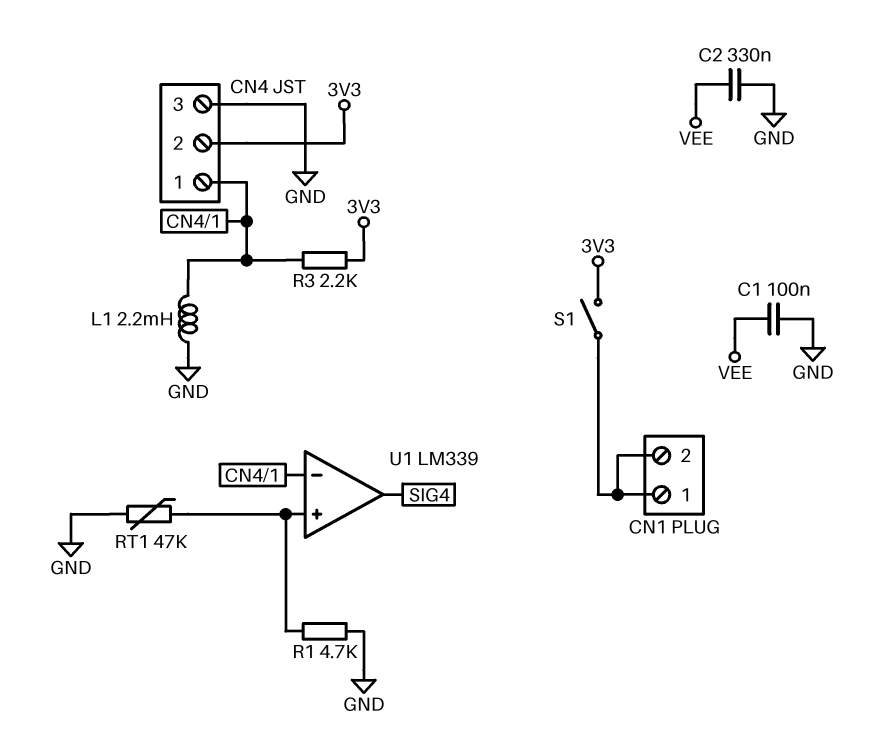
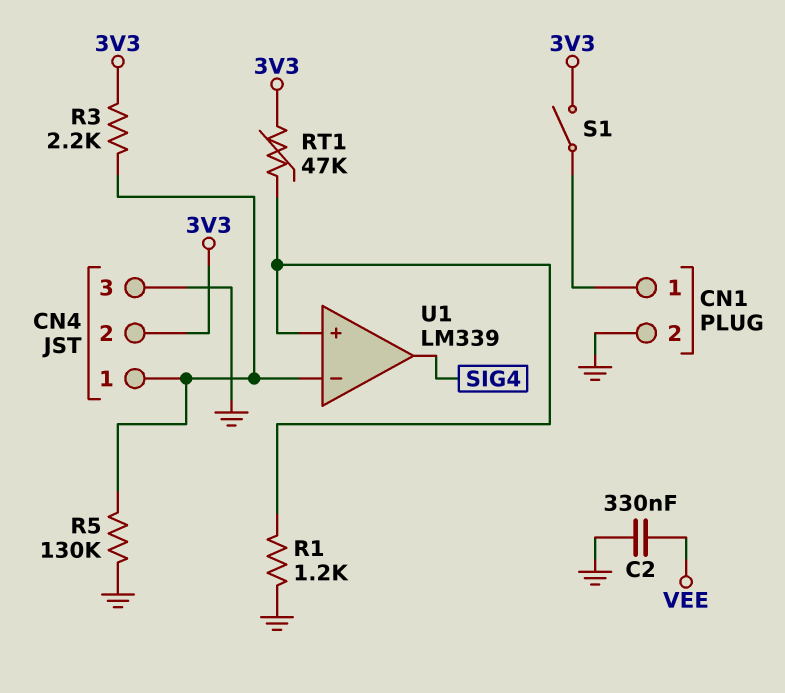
C1: 100nF (GND, VEE) -> none
CN1 pin 2: CN1/1 -> GND
L1: 2.2mH (CN4/1, GND) -> none
R1: 4.7k (GND, U1/in+) -> 1.2k (GND, U1/in+)
R5: none -> 130k (CN4/1, GND)
RT1: 47k (GND, U1/in+) -> 47k (3V3, U1/in+)

